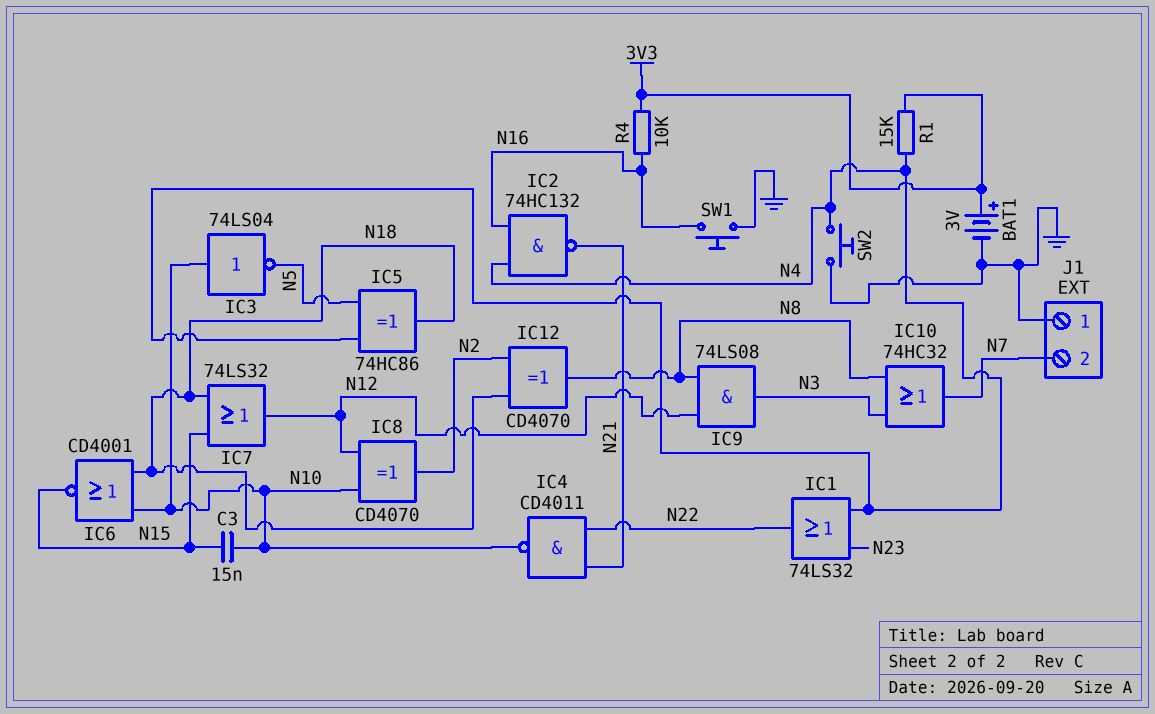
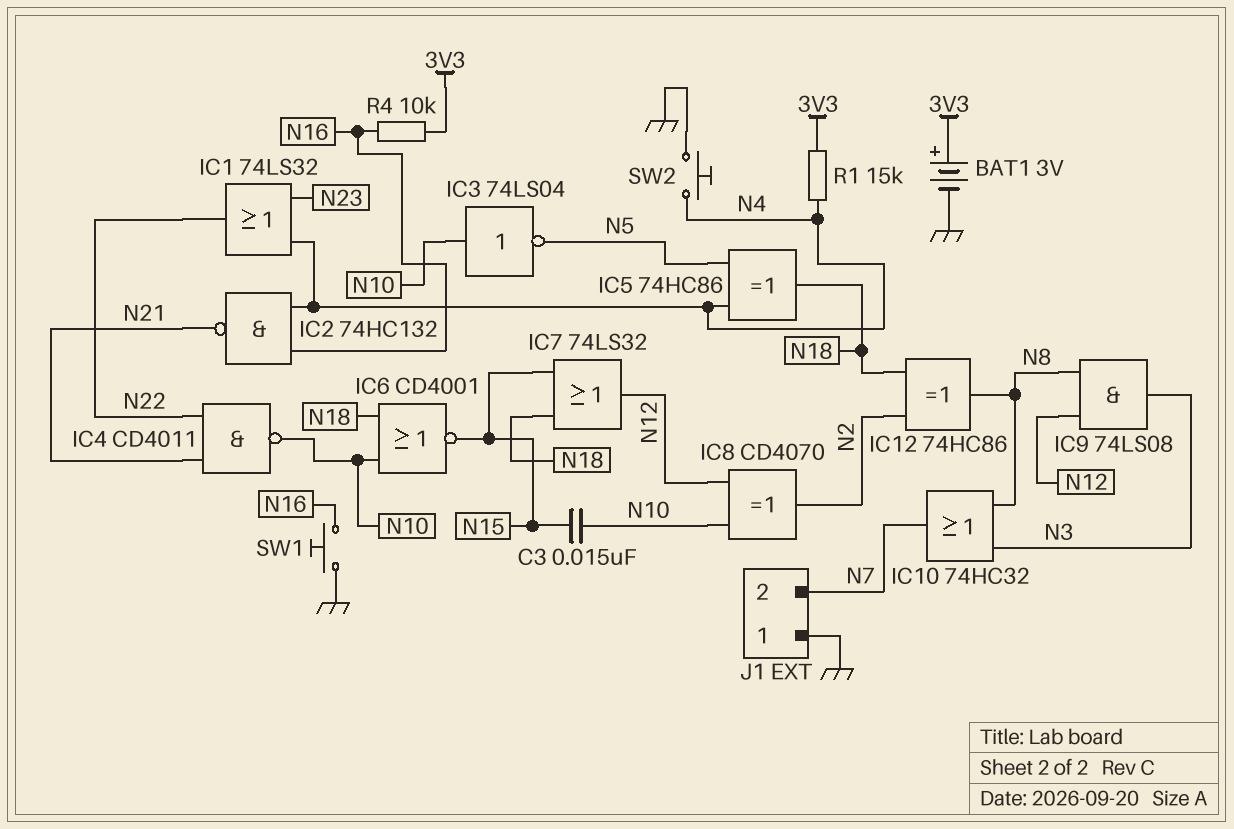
IC12: XOR CD4070 (in N2, in N18, out N8) -> XOR 74HC86 (in N2, in N18, out N8)

